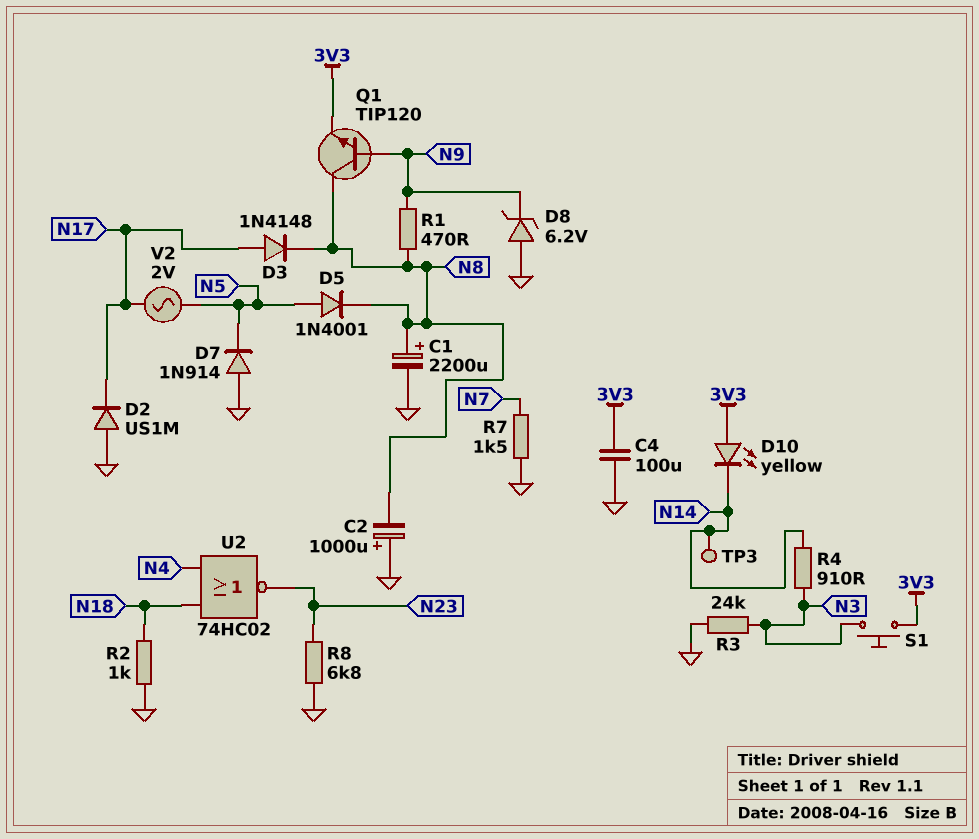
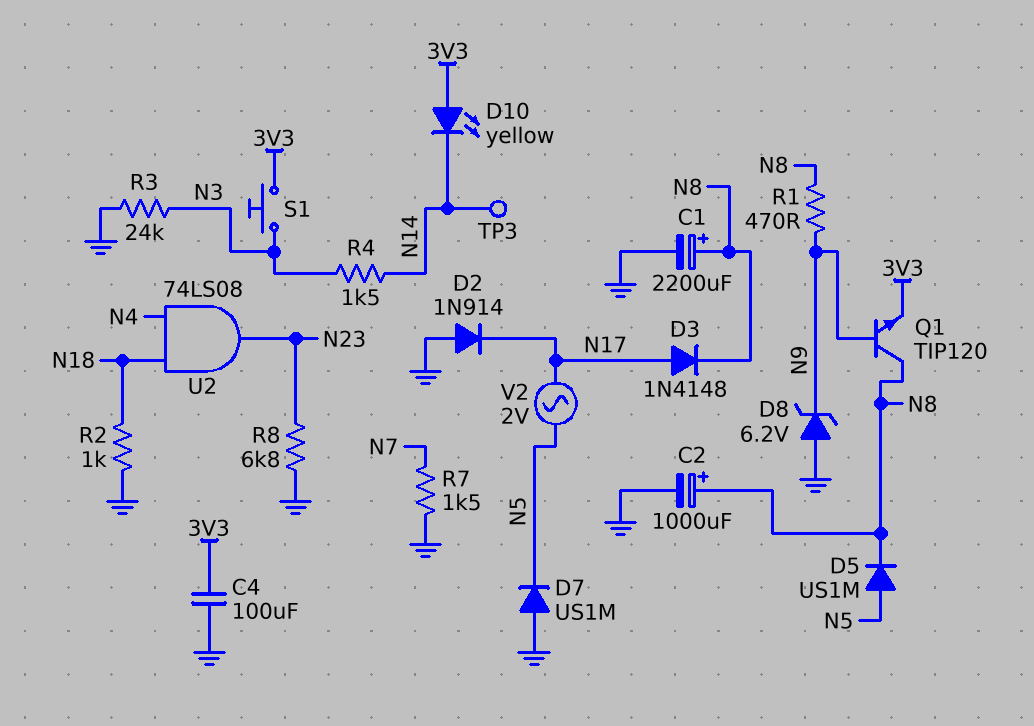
C2: 1000uF (plus GND, minus N8) -> 1000uF (plus N8, minus GND)
D2: diode US1M (A GND, K N17) -> diode 1N914 (A GND, K N17)
D5: diode 1N4001 (A N5, K N8) -> diode US1M (A N5, K N8)
D7: diode 1N914 (A GND, K N5) -> diode US1M (A GND, K N5)
R4: 910 (N3, N14) -> 1.5k (N3, N14)
U2: NOR 74HC02 (in N4, in N18, out N23) -> AND 74LS08 (in N4, in N18, out N23)

